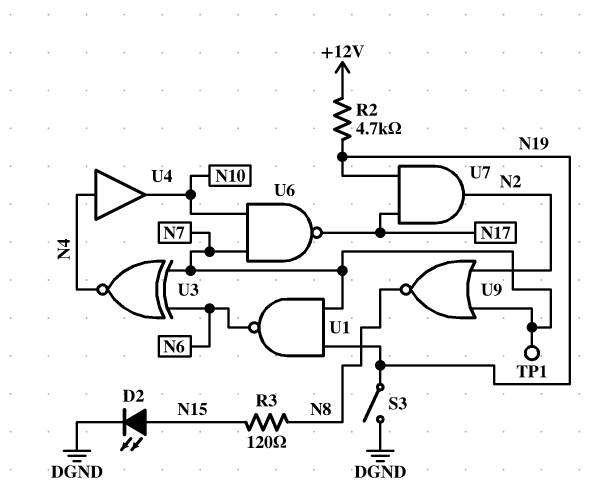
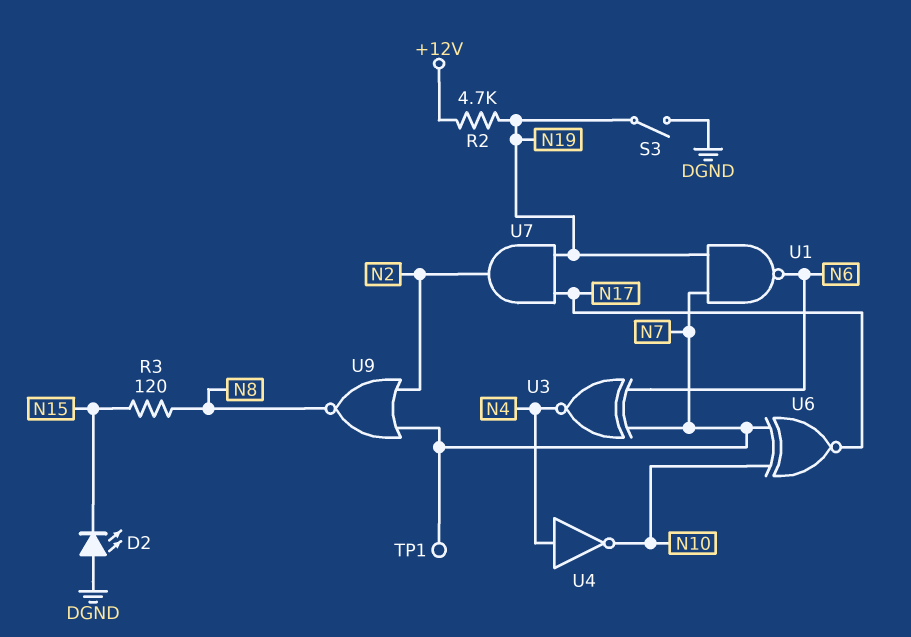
D2: LED (A N15, K DGND) -> LED (A DGND, K N15)
U4: buffer (in N4, out N10) -> NOT (in N4, out N10)
U6: NAND (in N7, in N10, out N17) -> XNOR (in N7, in N10, out N17)

